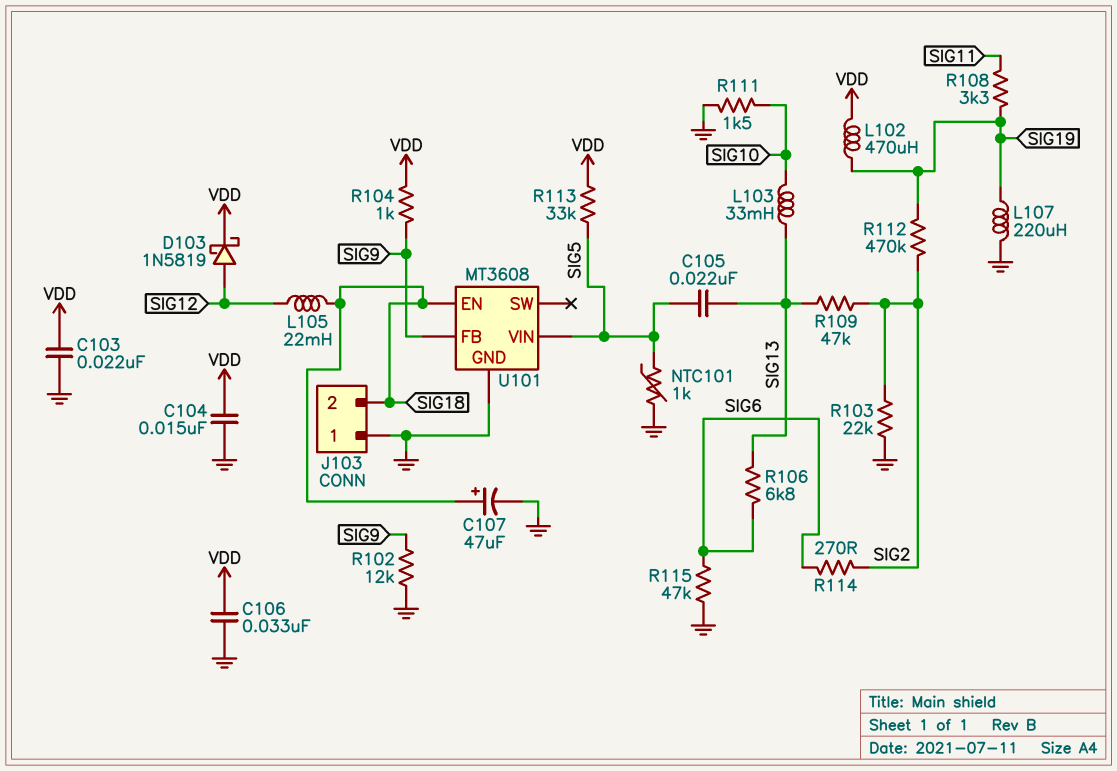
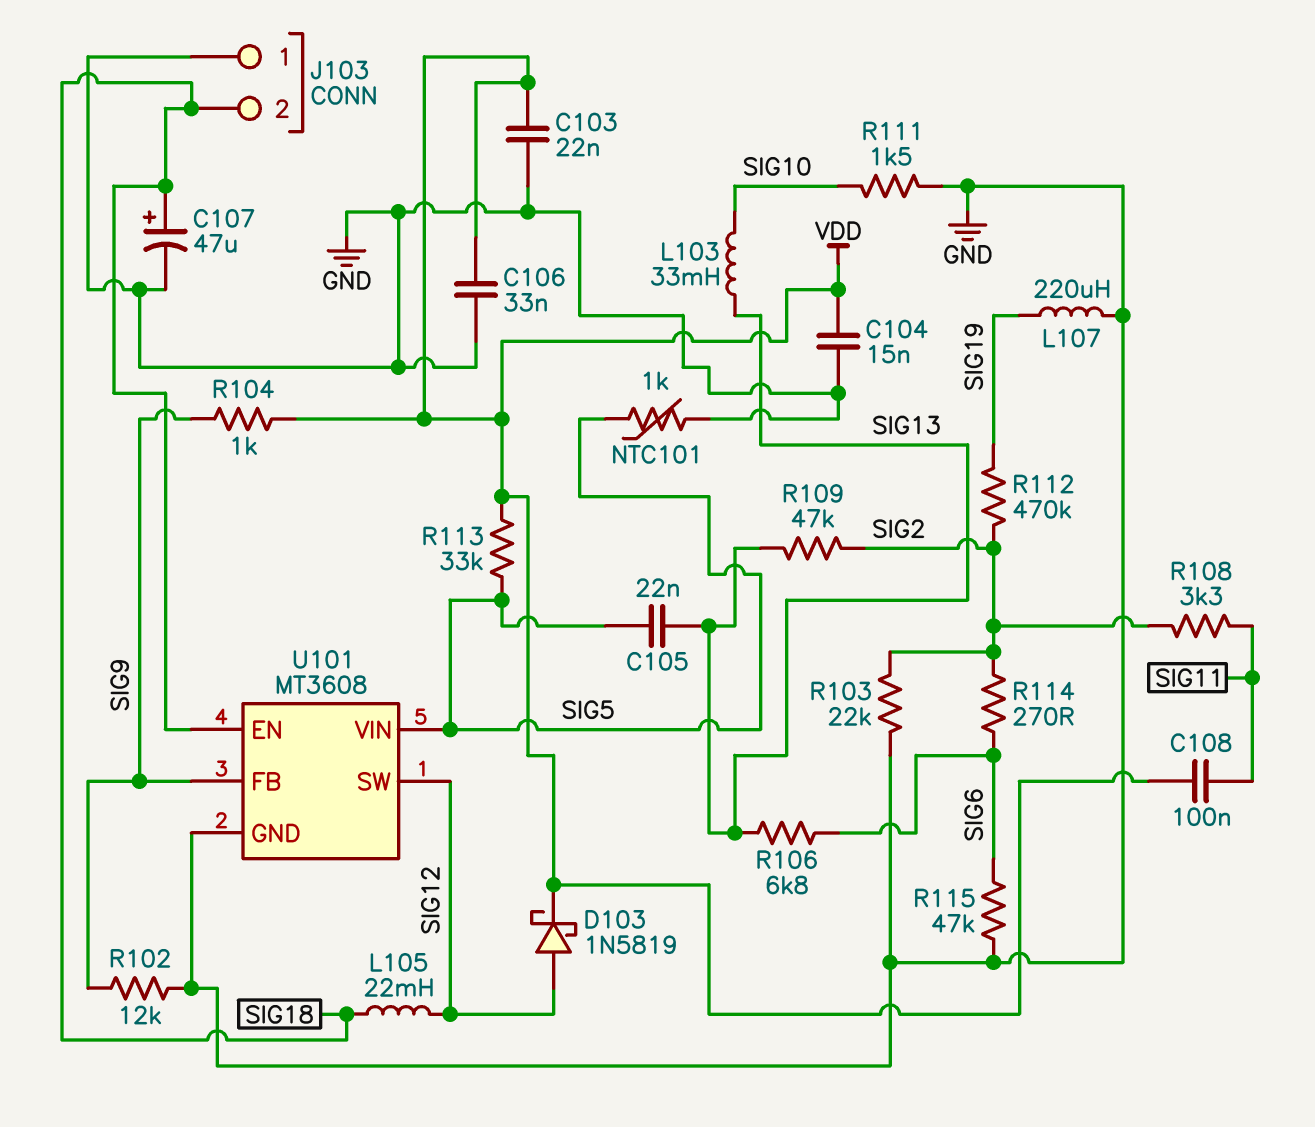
C108: none -> 100nF (SIG11, VDD)
L102: 470uH (SIG19, VDD) -> none
R108: 3.3k (SIG11, SIG19) -> 3.3k (SIG2, SIG11)
U101 pin SW: none -> SIG12

